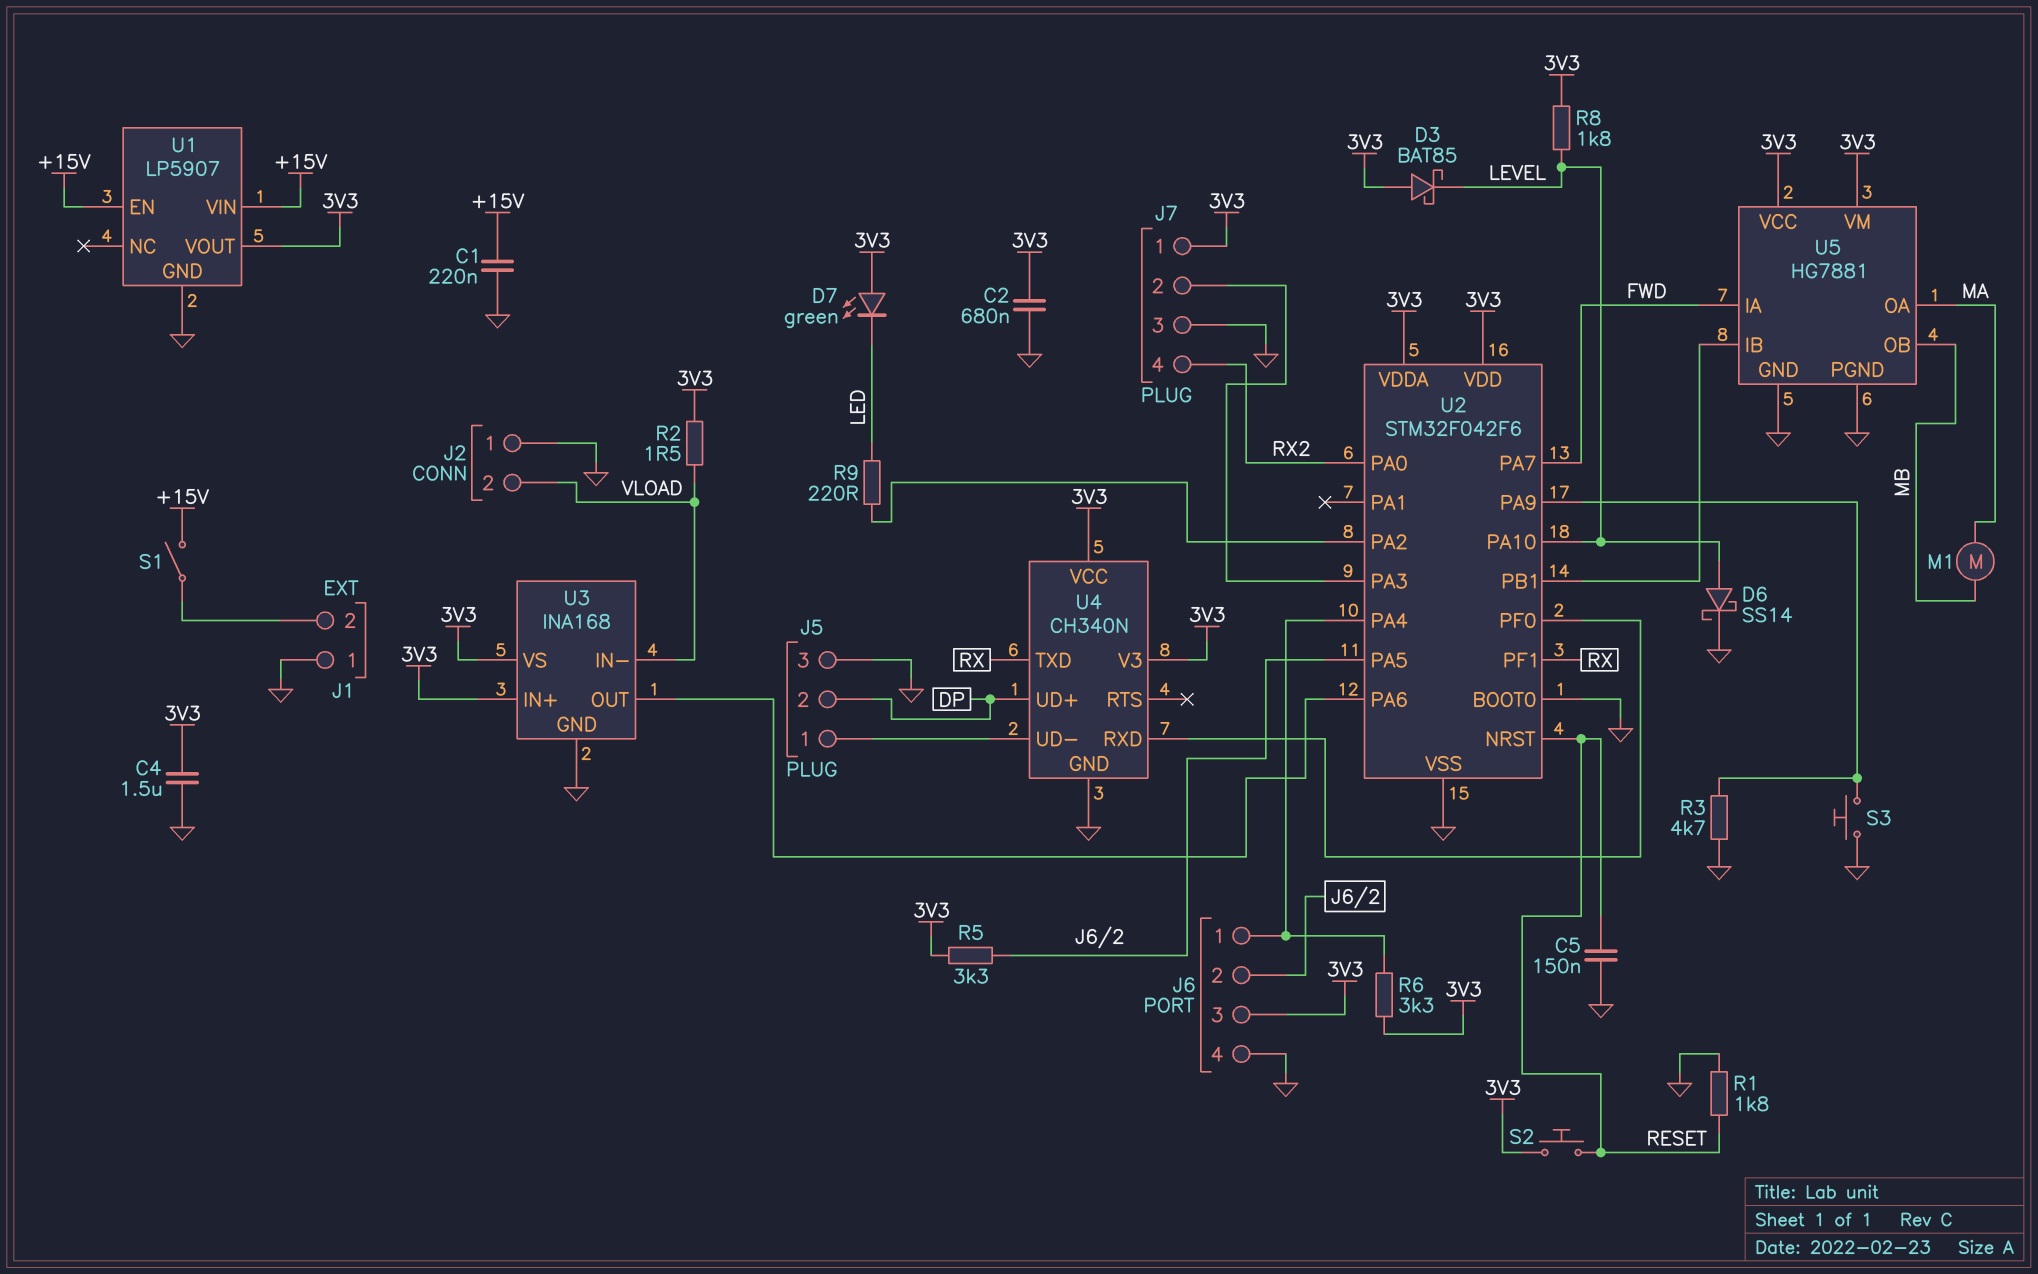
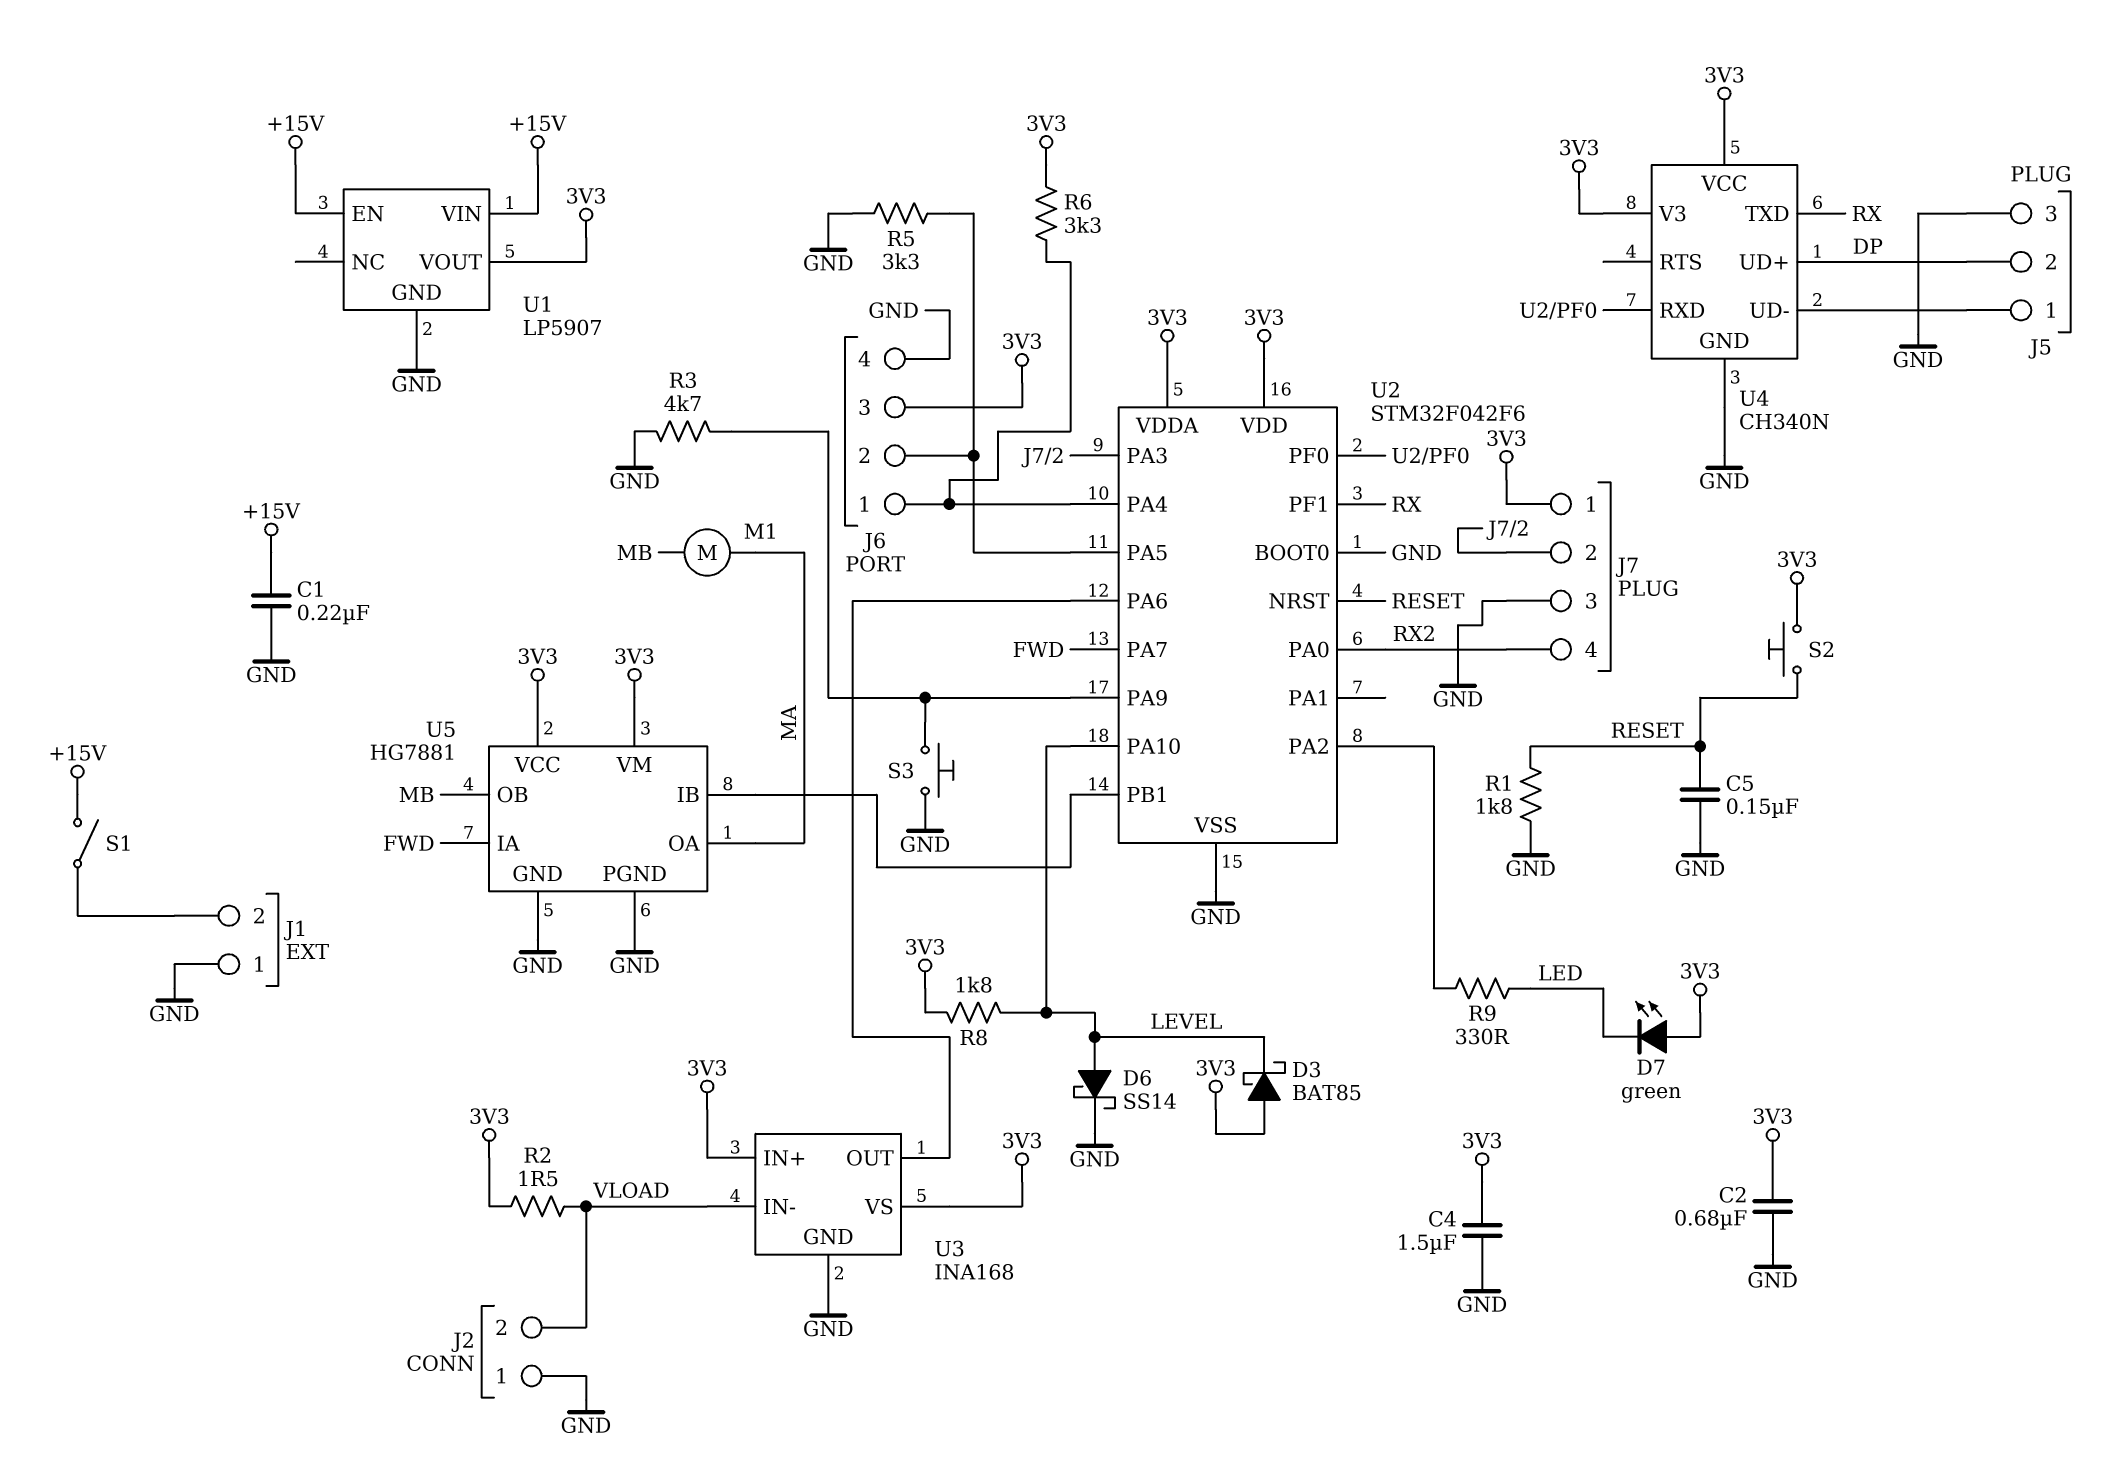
R5: 3.3k (3V3, J6/2) -> 3.3k (GND, J6/2)
R9: 220 (LED, U2/PA2) -> 330 (LED, U2/PA2)

